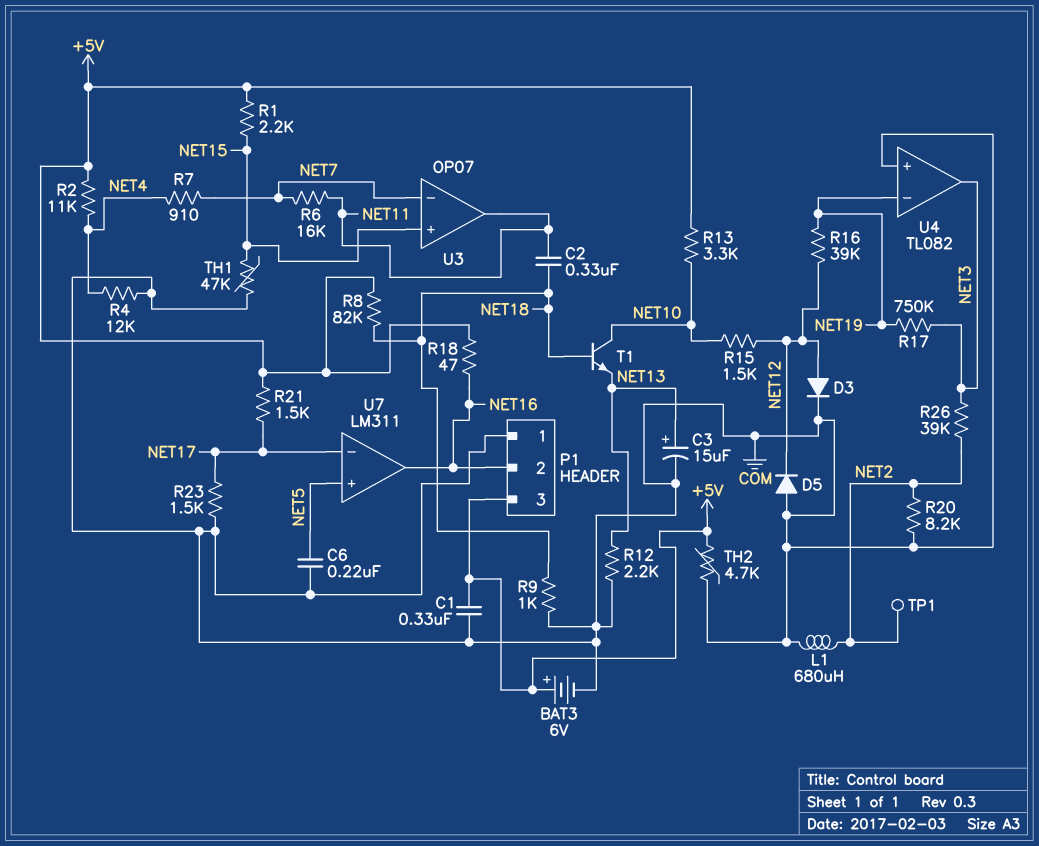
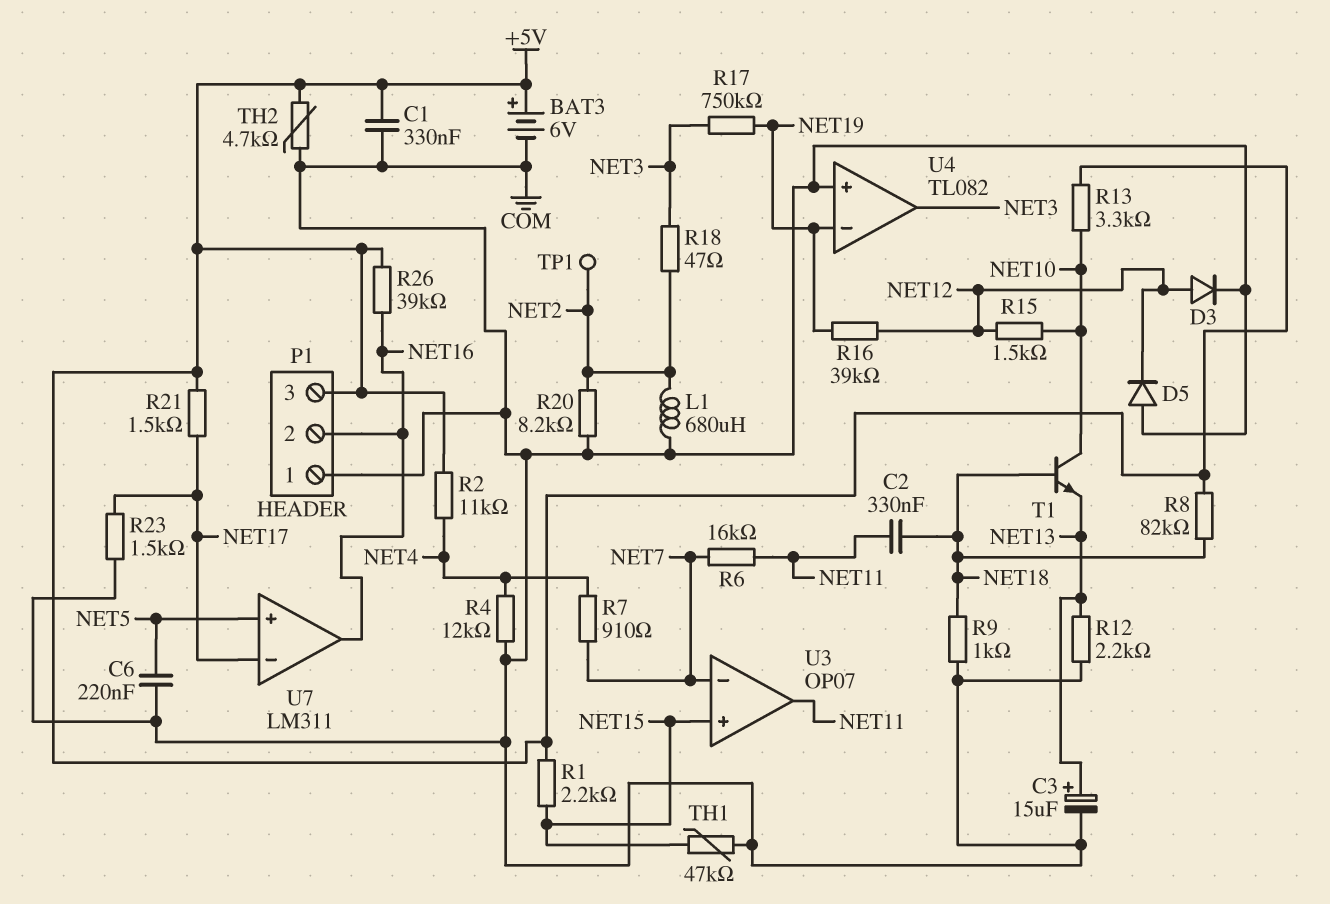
R18: 47 (+5V, NET16) -> 47 (NET2, NET3)
R26: 39k (NET2, NET3) -> 39k (+5V, NET16)

